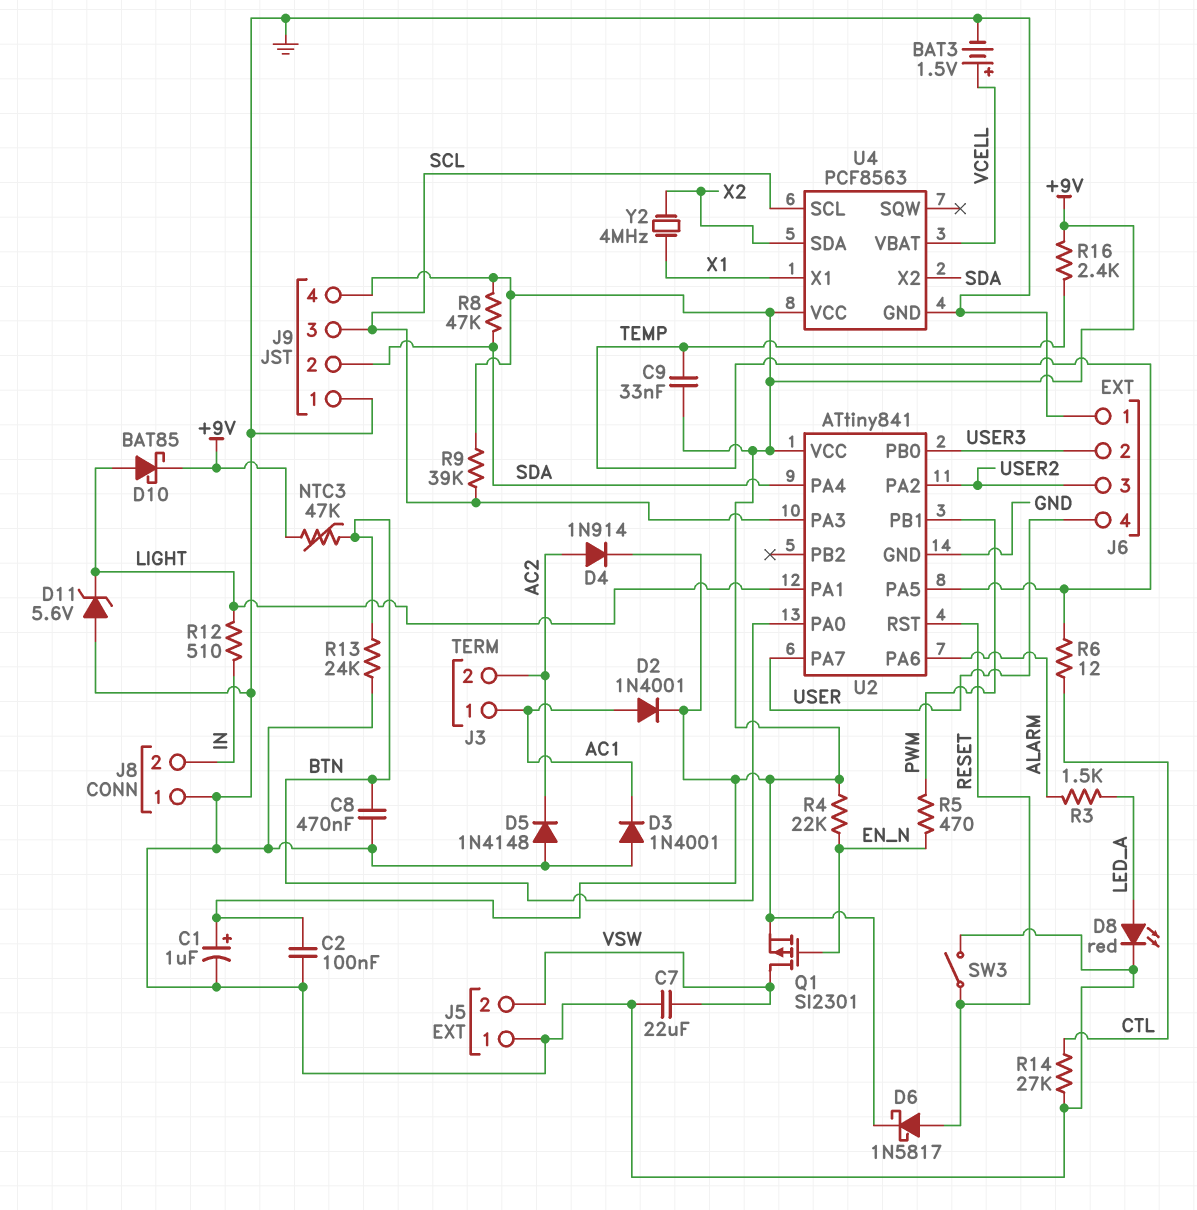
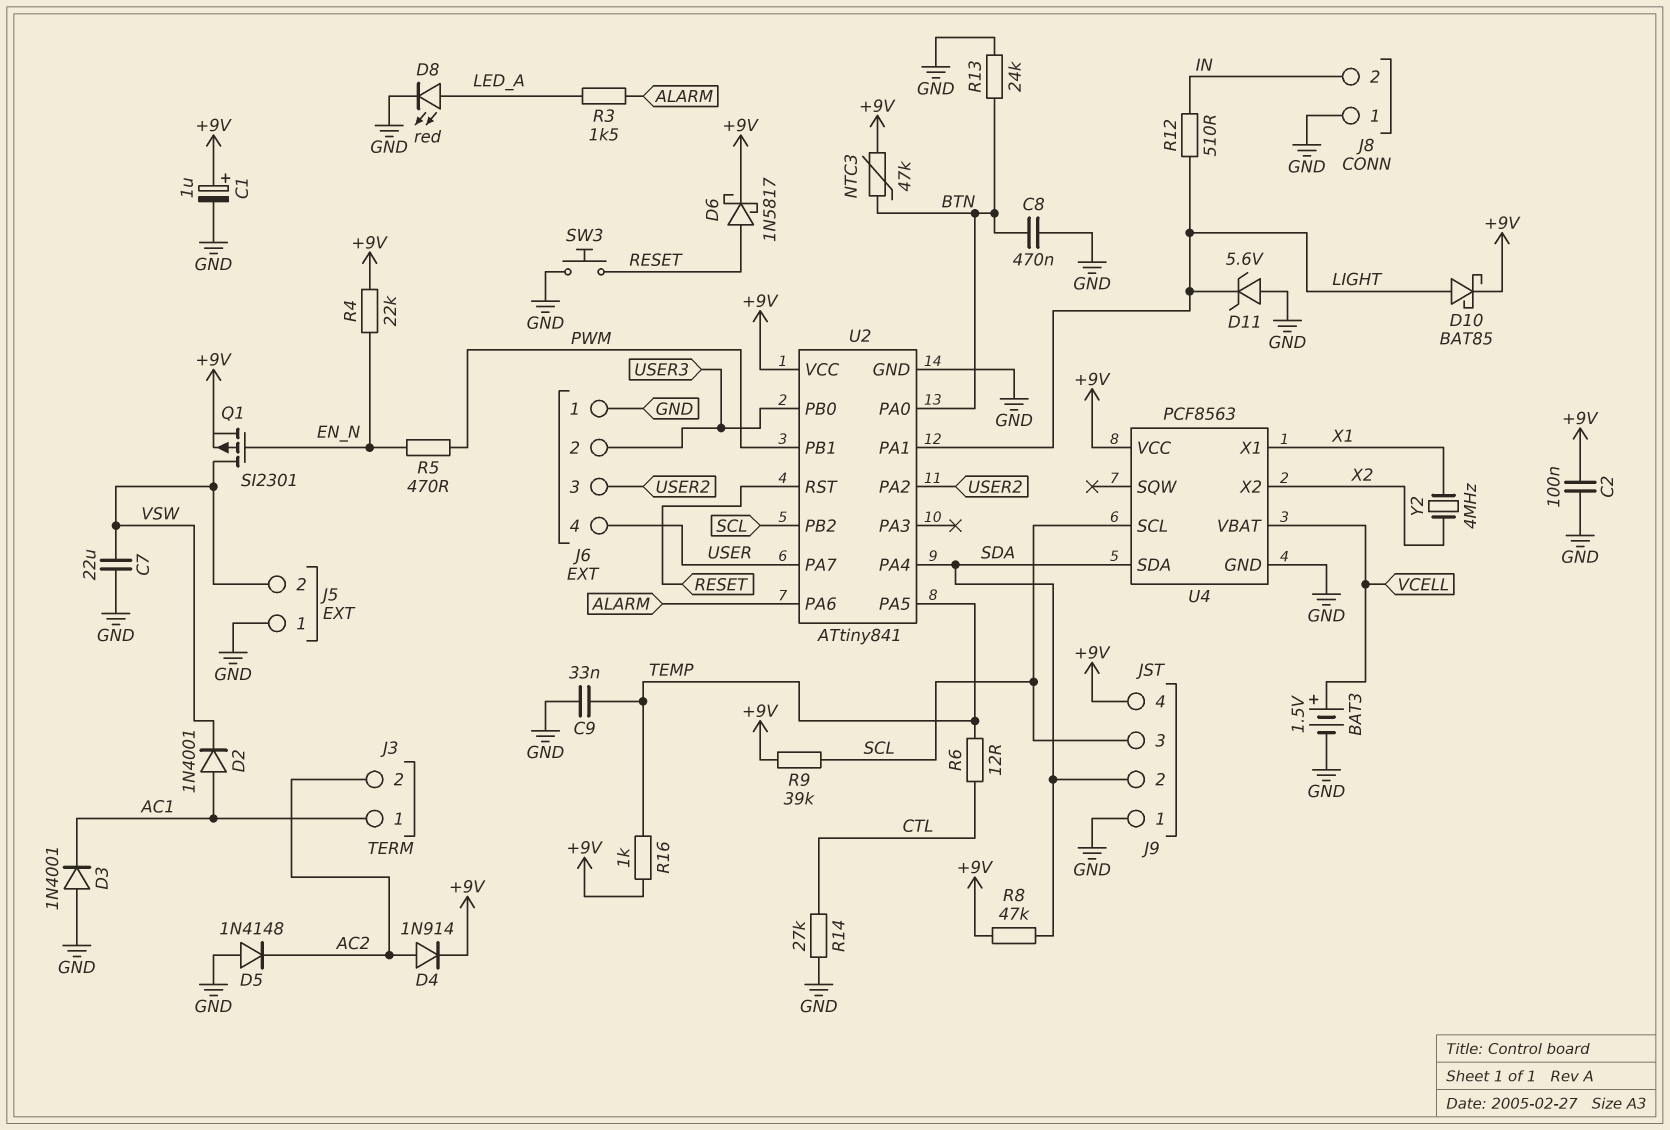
C9: 33nF (+9V, TEMP) -> 33nF (GND, TEMP)
D2: diode 1N4001 (A AC1, K +9V) -> diode 1N4001 (A AC1, K VSW)
R16: 2.4k (+9V, TEMP) -> 1k (+9V, TEMP)
SW3: switch (GND, RESET) -> button (GND, RESET)
U2 pin PA3: SCL -> none
U2 pin PB2: none -> SCL
U4 pin SDA: X2 -> SDA
U4 pin X2: SDA -> X2

